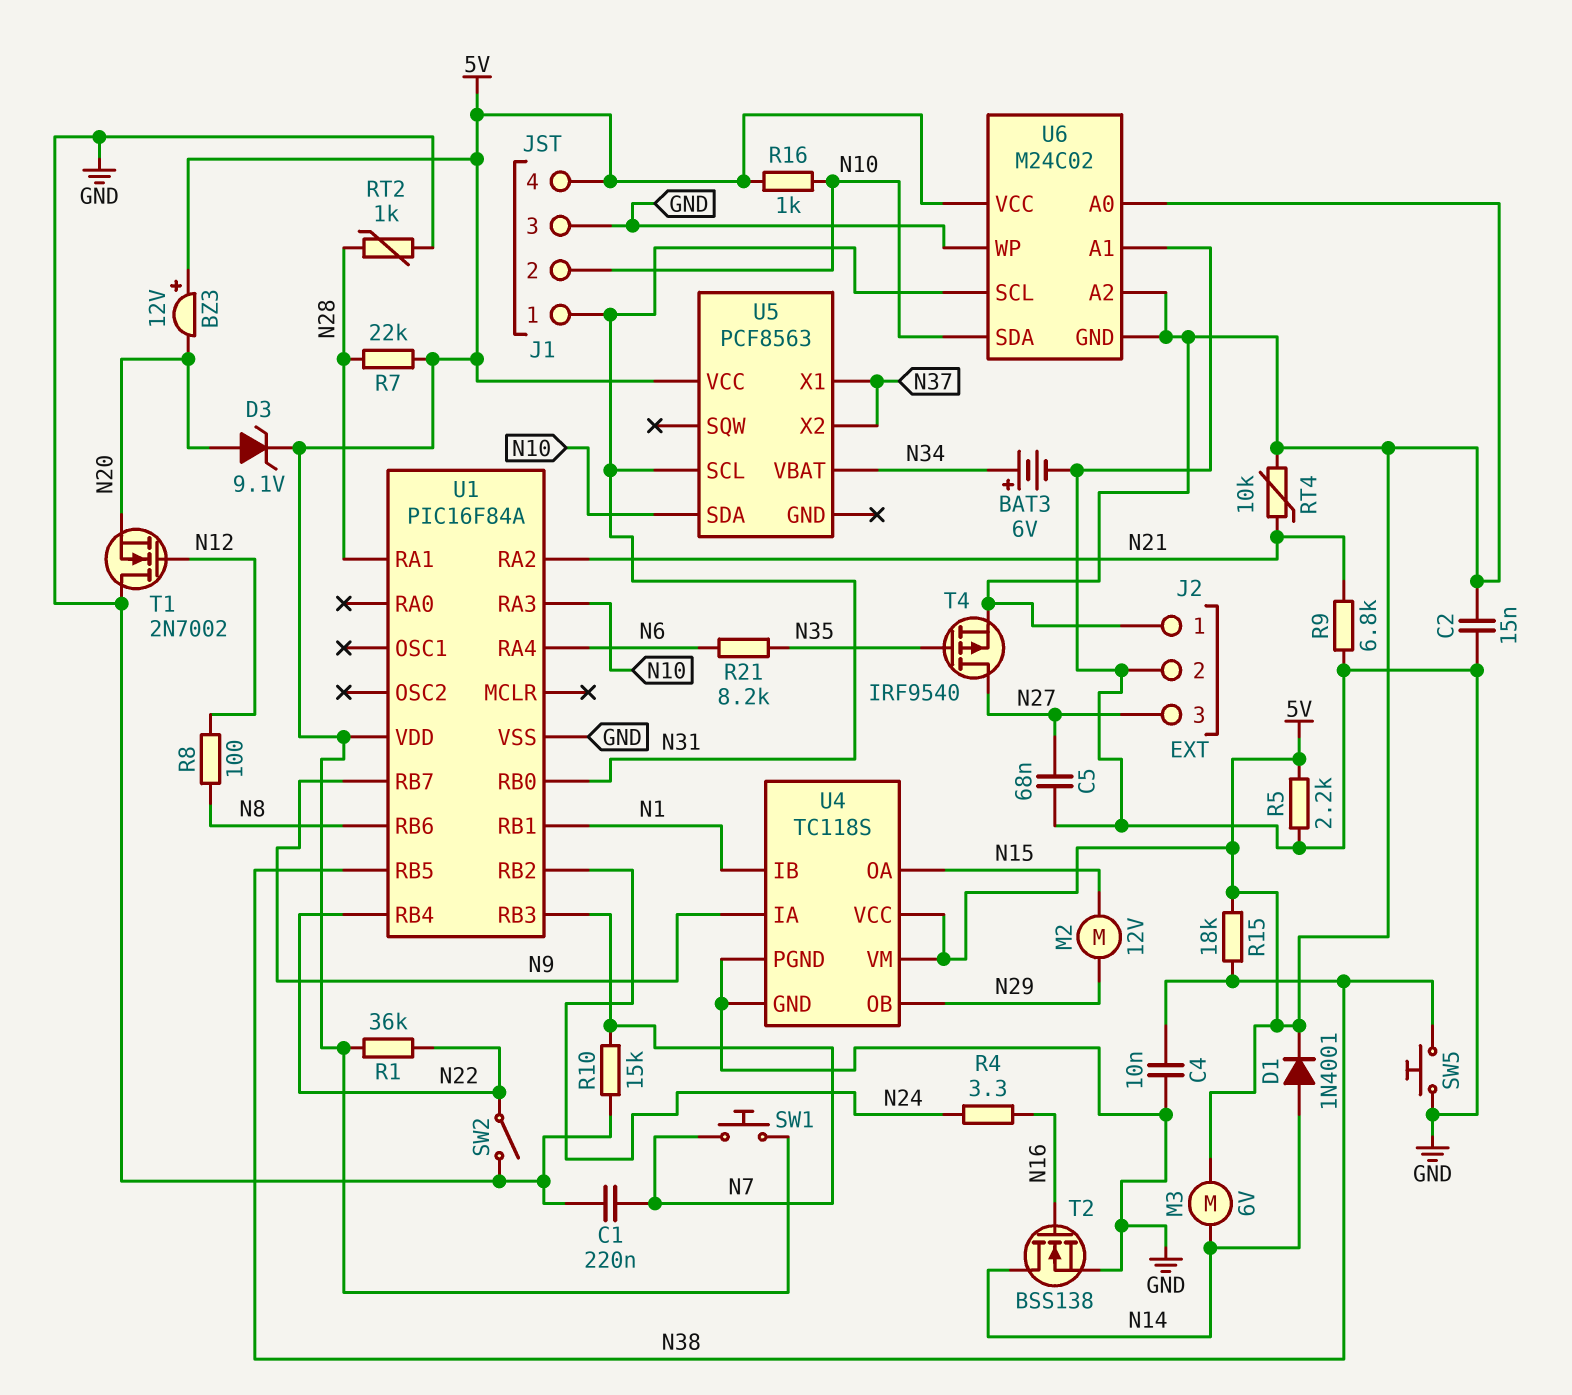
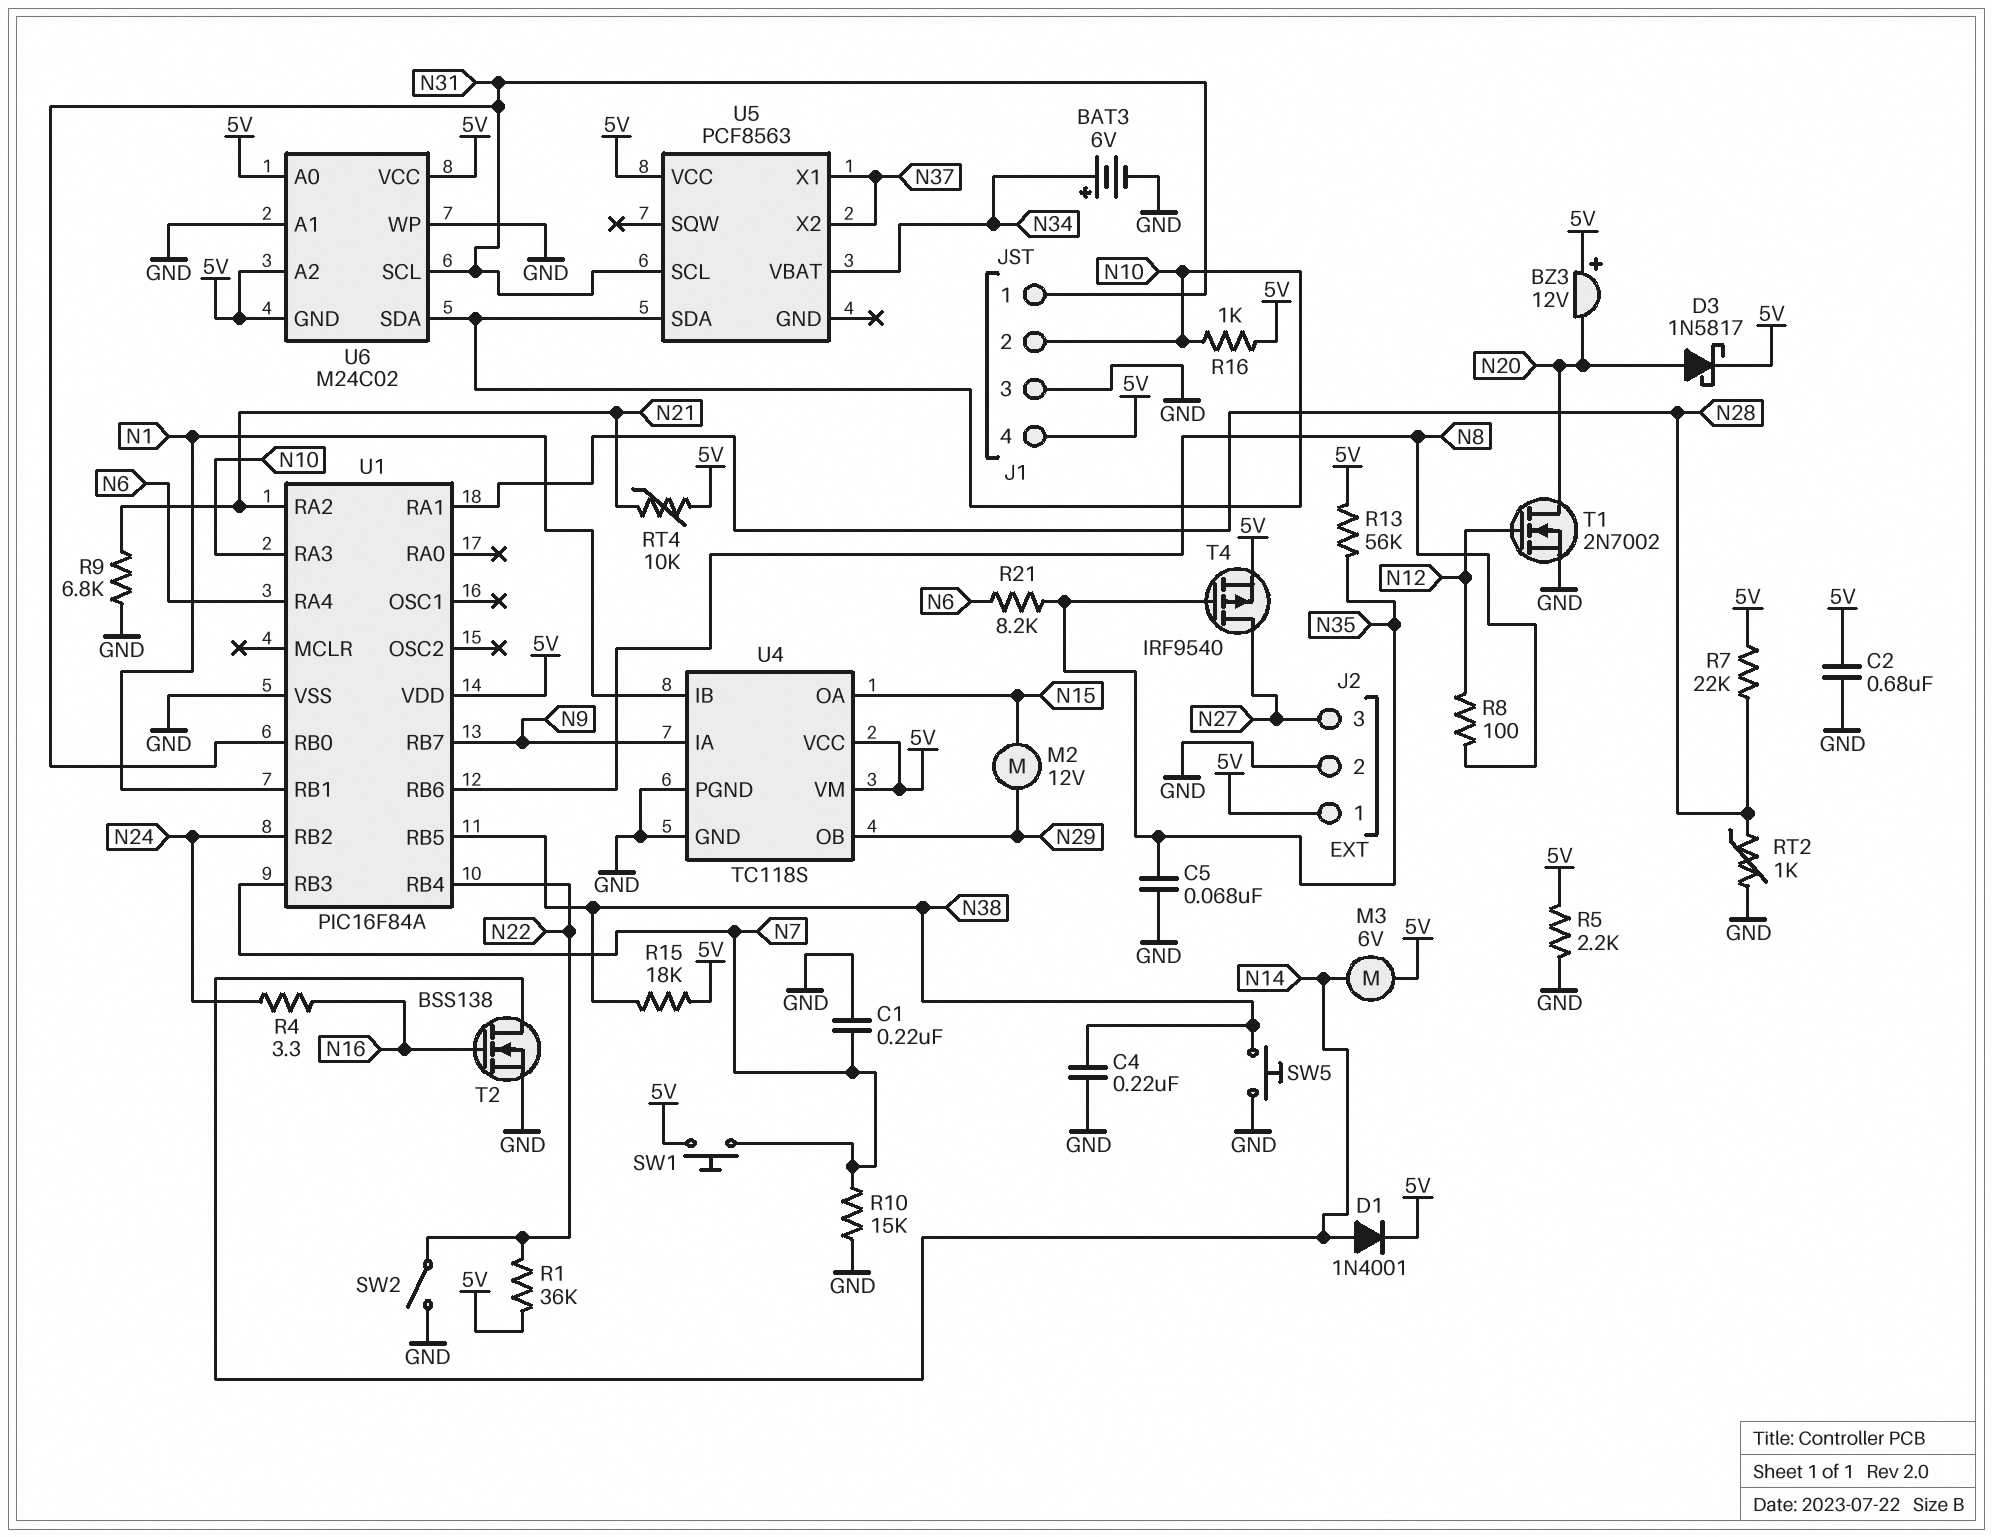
C2: 15nF (5V, GND) -> 680nF (5V, GND)
C4: 10nF (GND, N38) -> 220nF (GND, N38)
C5: 68nF (GND, N27) -> 68nF (GND, N35)
D3: zener 9.1V (A N20, K 5V) -> schottky 1N5817 (A N20, K 5V)
R13: none -> 56k (5V, N35)
T1: NMOS 2N7002 (G N12, D GND, S N20) -> NMOS 2N7002 (G N12, D N20, S GND)

